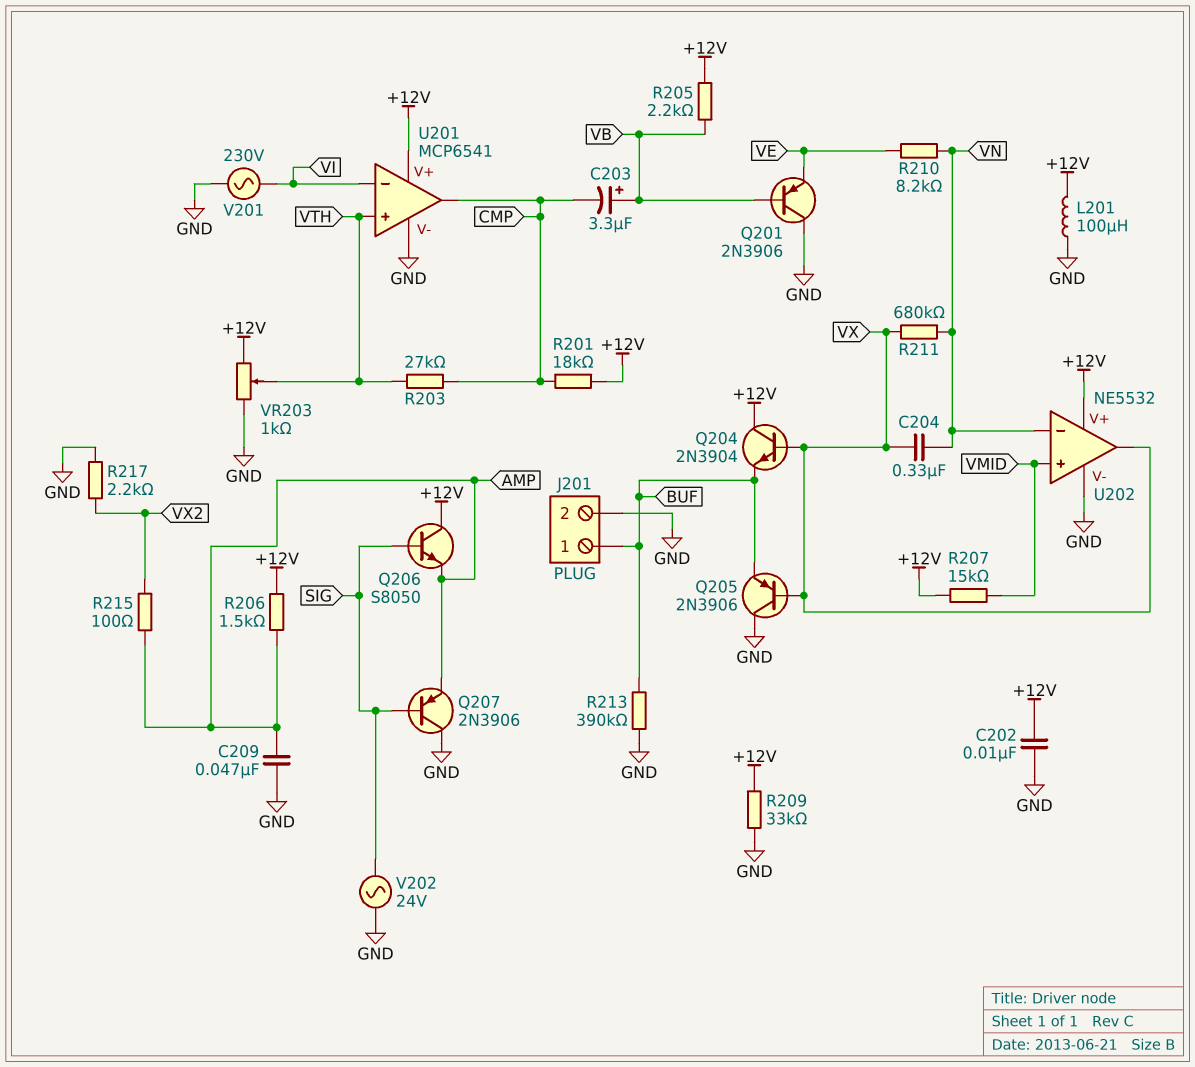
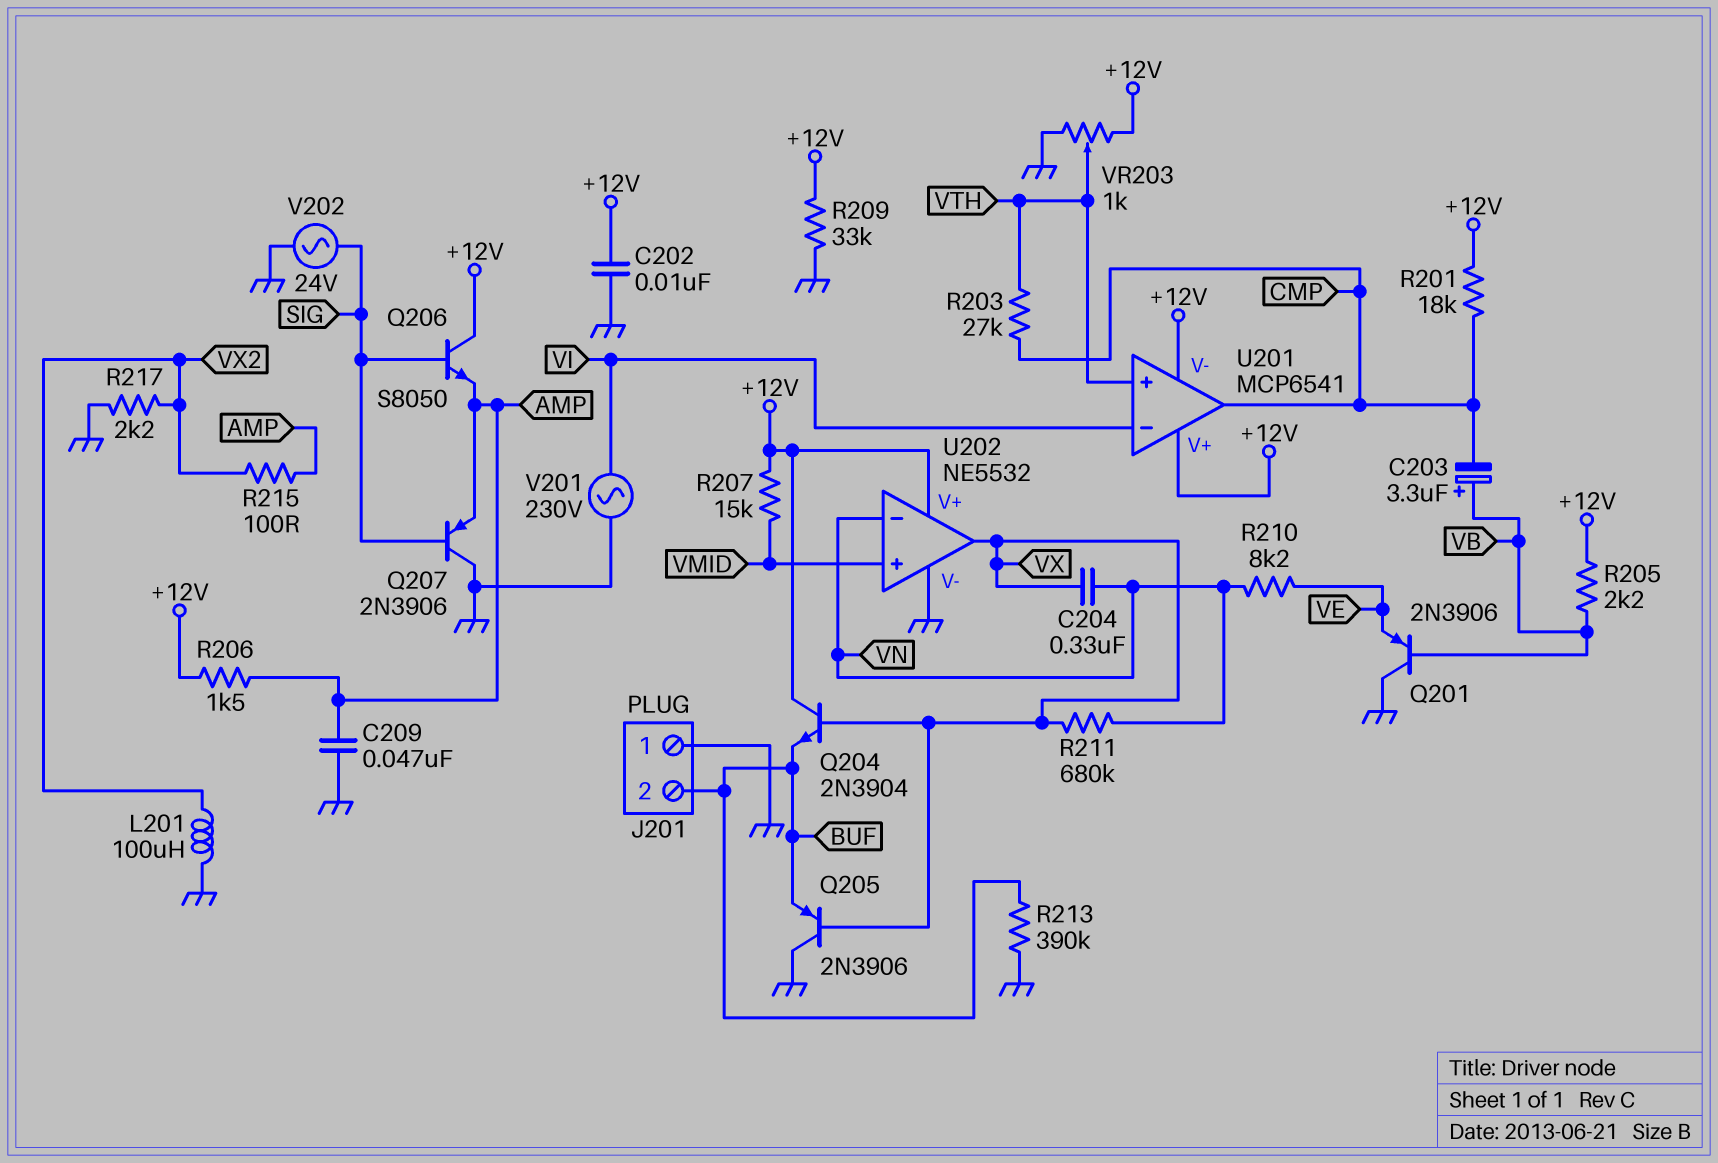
J201 pin 1: BUF -> GND
J201 pin 2: GND -> BUF
L201: 100uH (+12V, GND) -> 100uH (GND, VX2)
U201 pin V-: GND -> +12V

